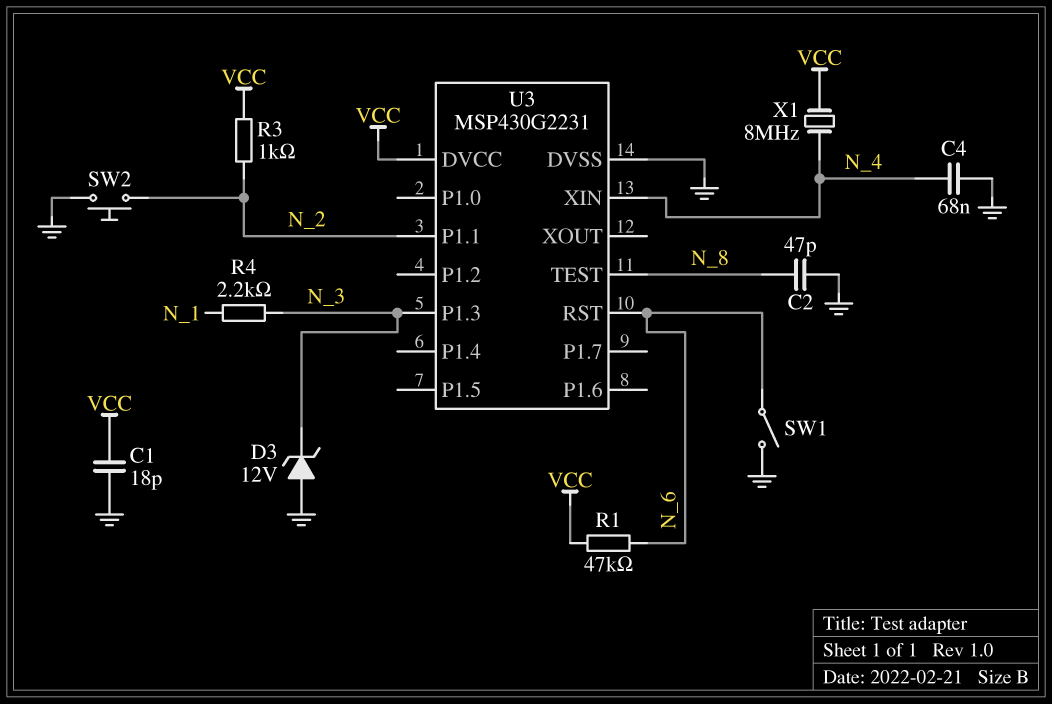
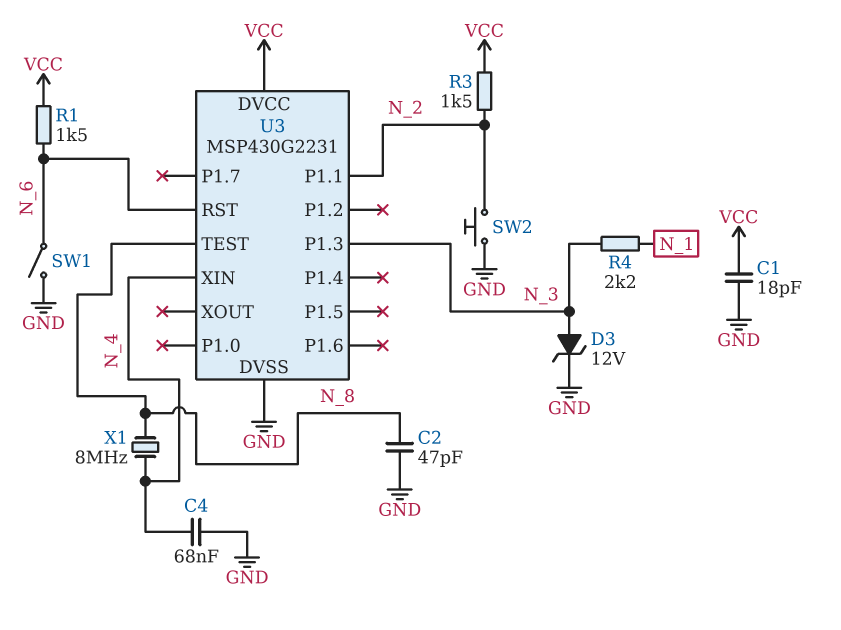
D3: zener 12V (A GND, K N_3) -> zener 12V (A N_3, K GND)
R1: 47k (N_6, VCC) -> 1.5k (N_6, VCC)
R3: 1k (N_2, VCC) -> 1.5k (N_2, VCC)
X1: 8MHz (N_4, VCC) -> 8MHz (N_4, N_8)

